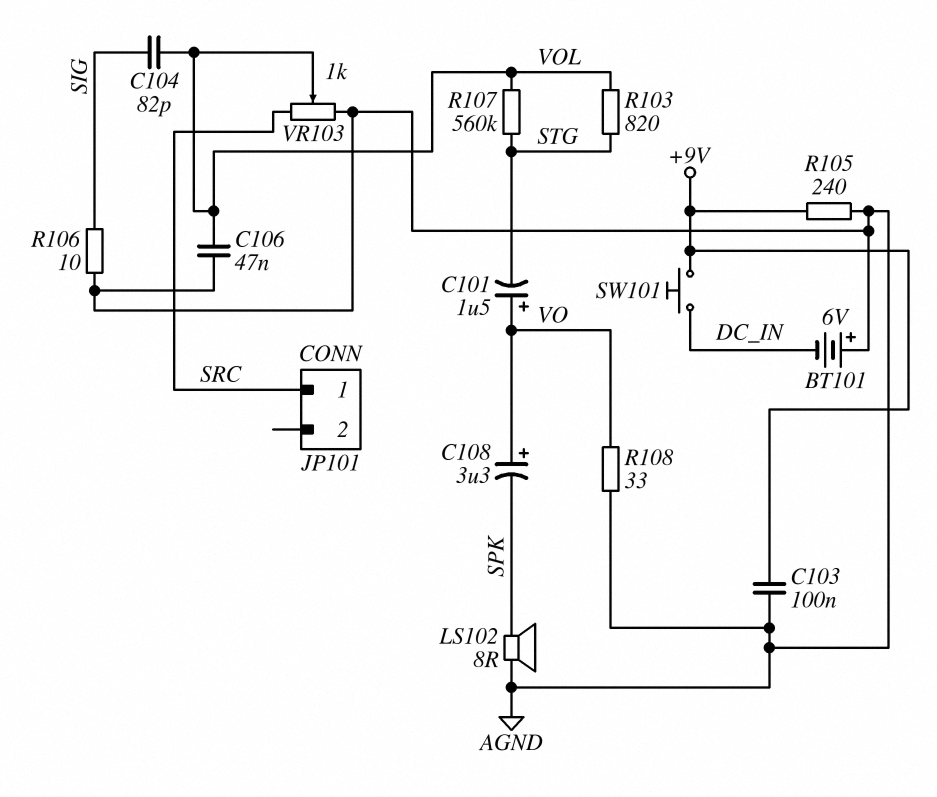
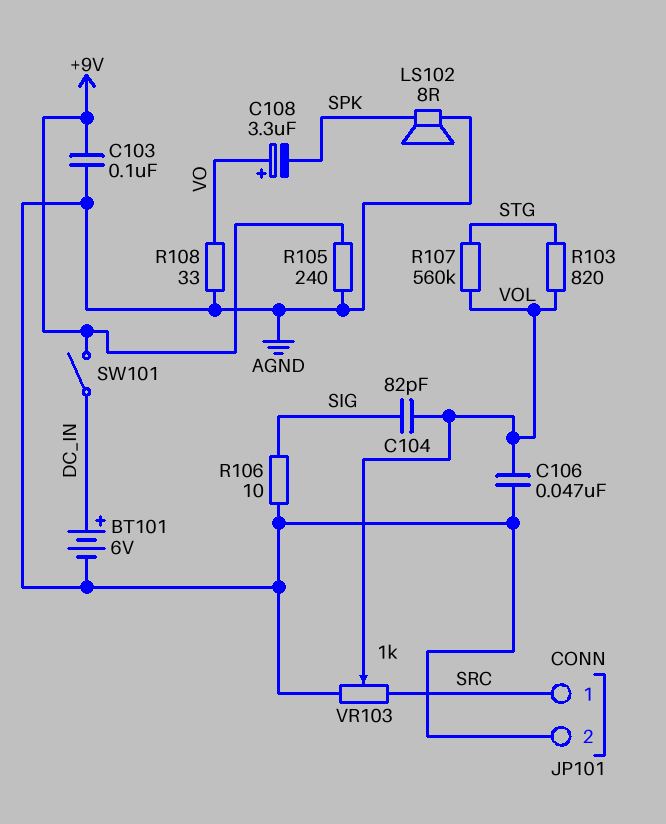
BT101: 6V (plus AGND, minus DC_IN) -> 6V (plus DC_IN, minus AGND)
C101: 1.5uF (plus VO, minus STG) -> none
JP101 pin 2: none -> AGND
SW101: button (+9V, DC_IN) -> switch (+9V, DC_IN)

